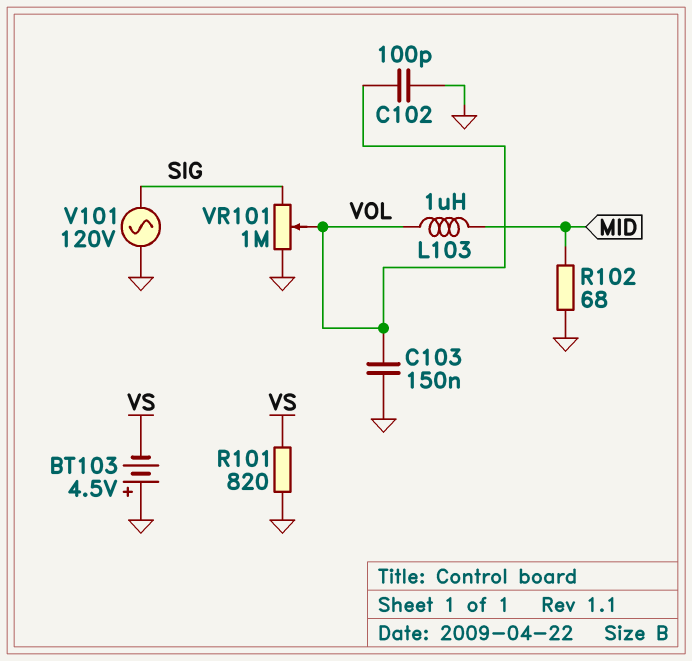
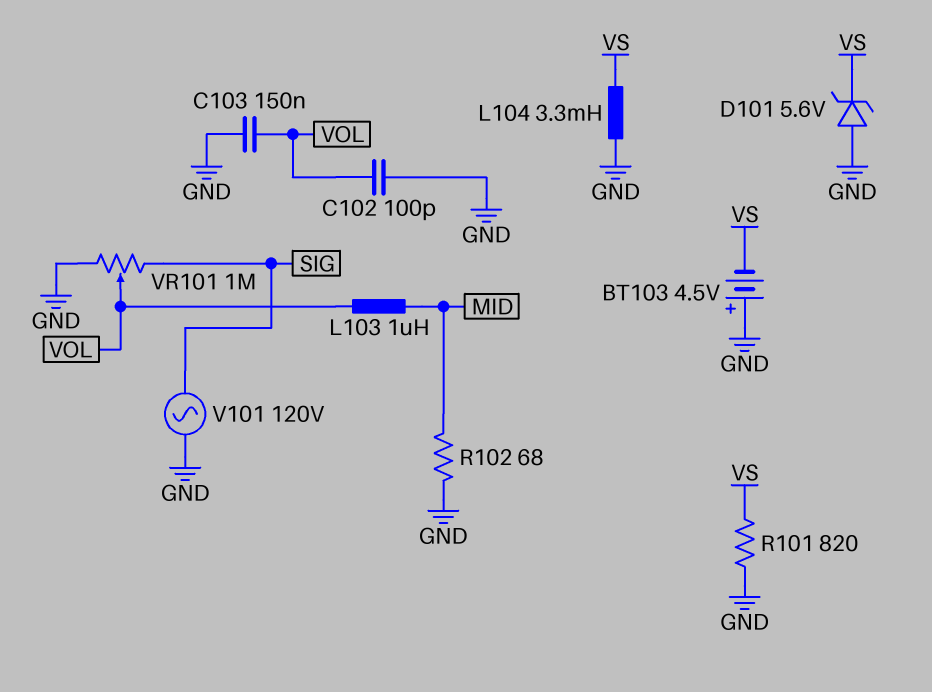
D101: none -> zener 5.6V (A GND, K VS)
L104: none -> 3.3mH (GND, VS)

